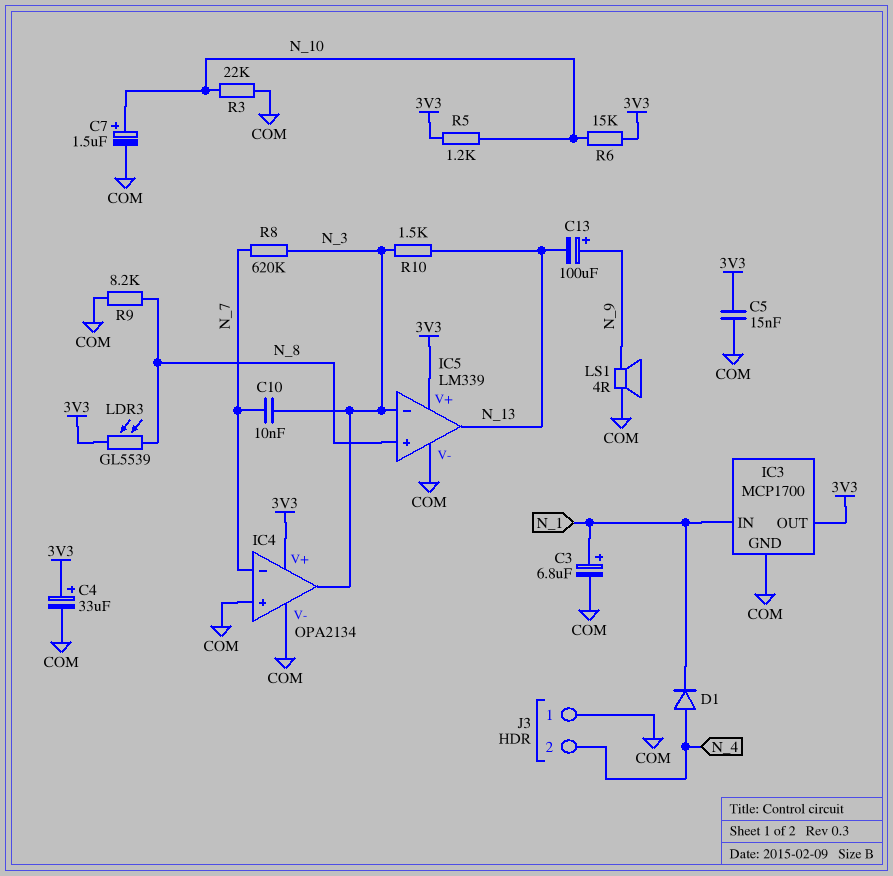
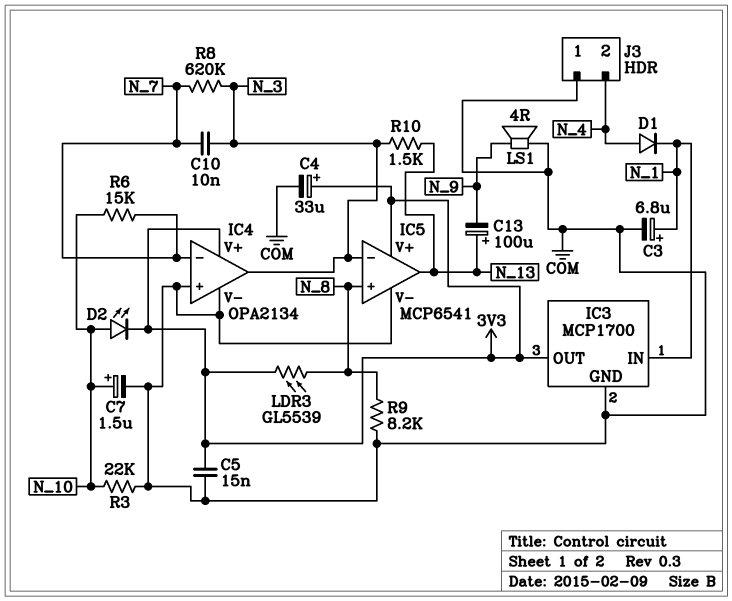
C13: 100uF (plus N_9, minus N_13) -> 100uF (plus N_13, minus N_9)
D2: none -> LED (A N_10, K 3V3)
IC5: LM339 -> MCP6541
R5: 1.2k (3V3, N_10) -> none
R6: 15k (3V3, N_10) -> 15k (N_7, N_10)

